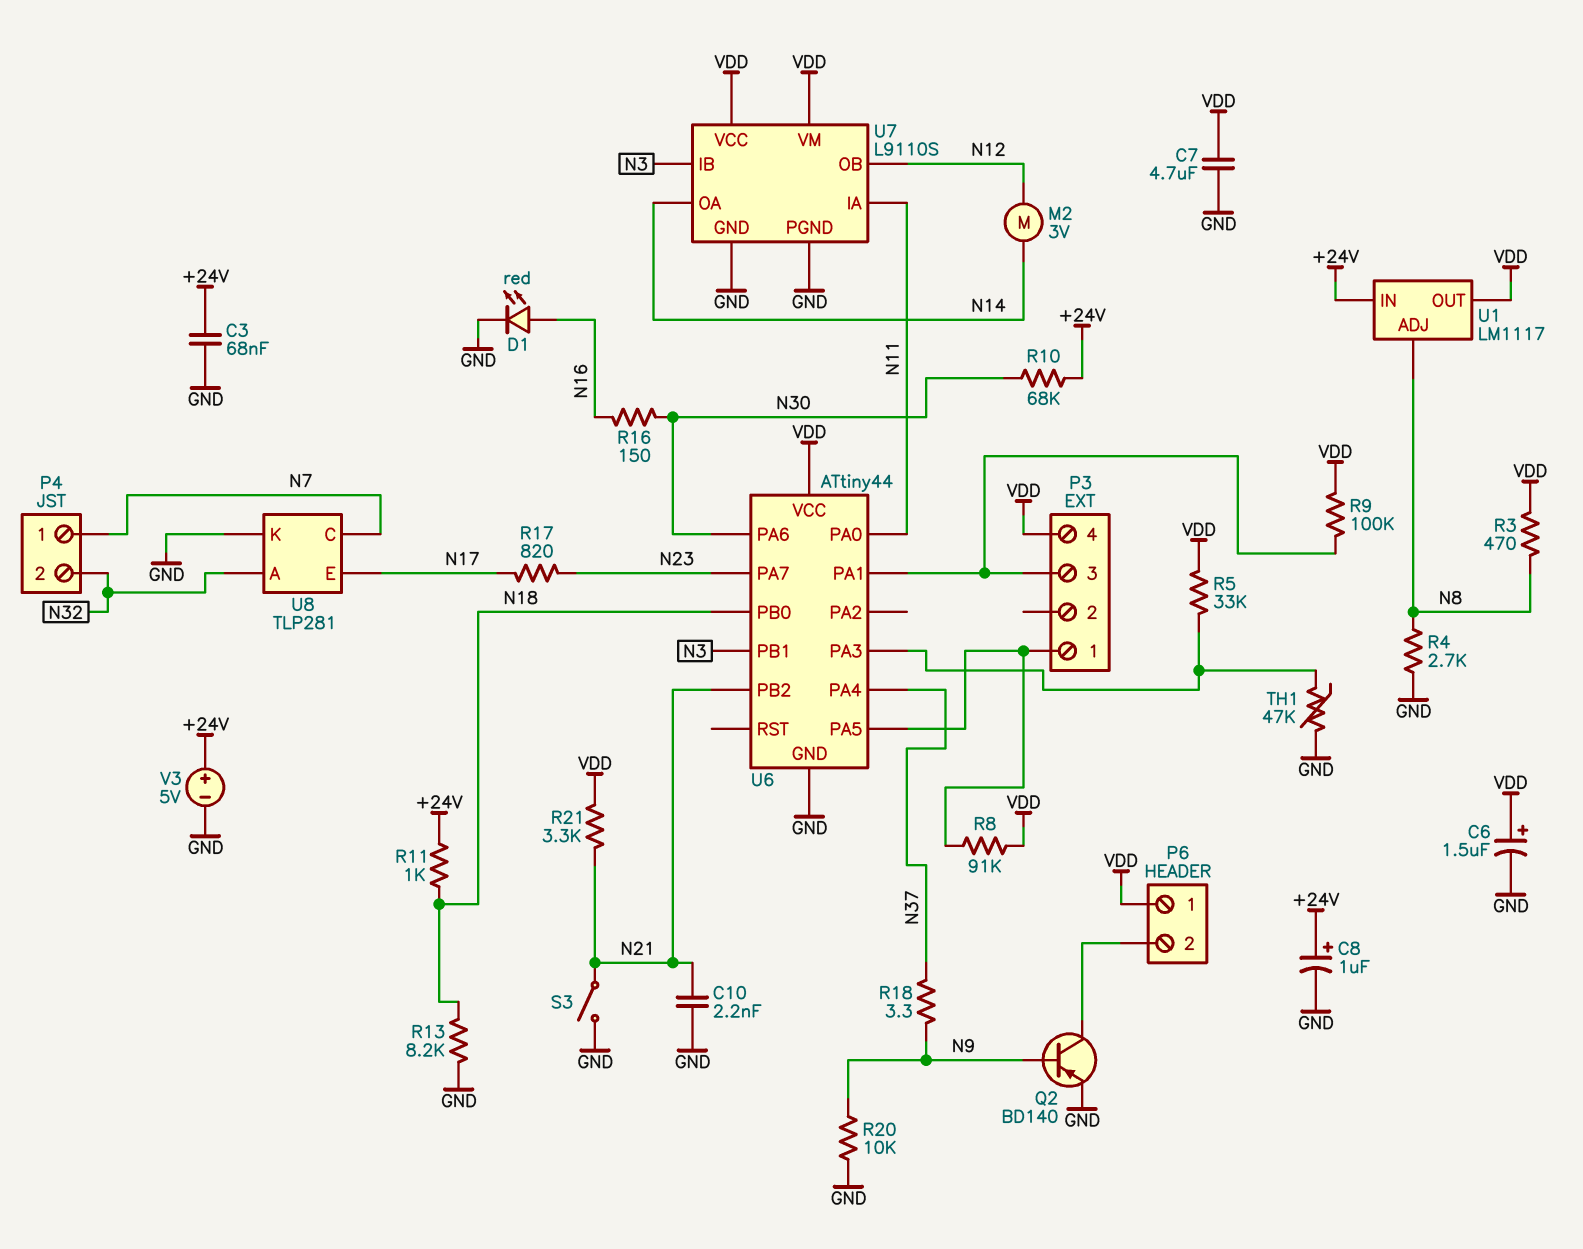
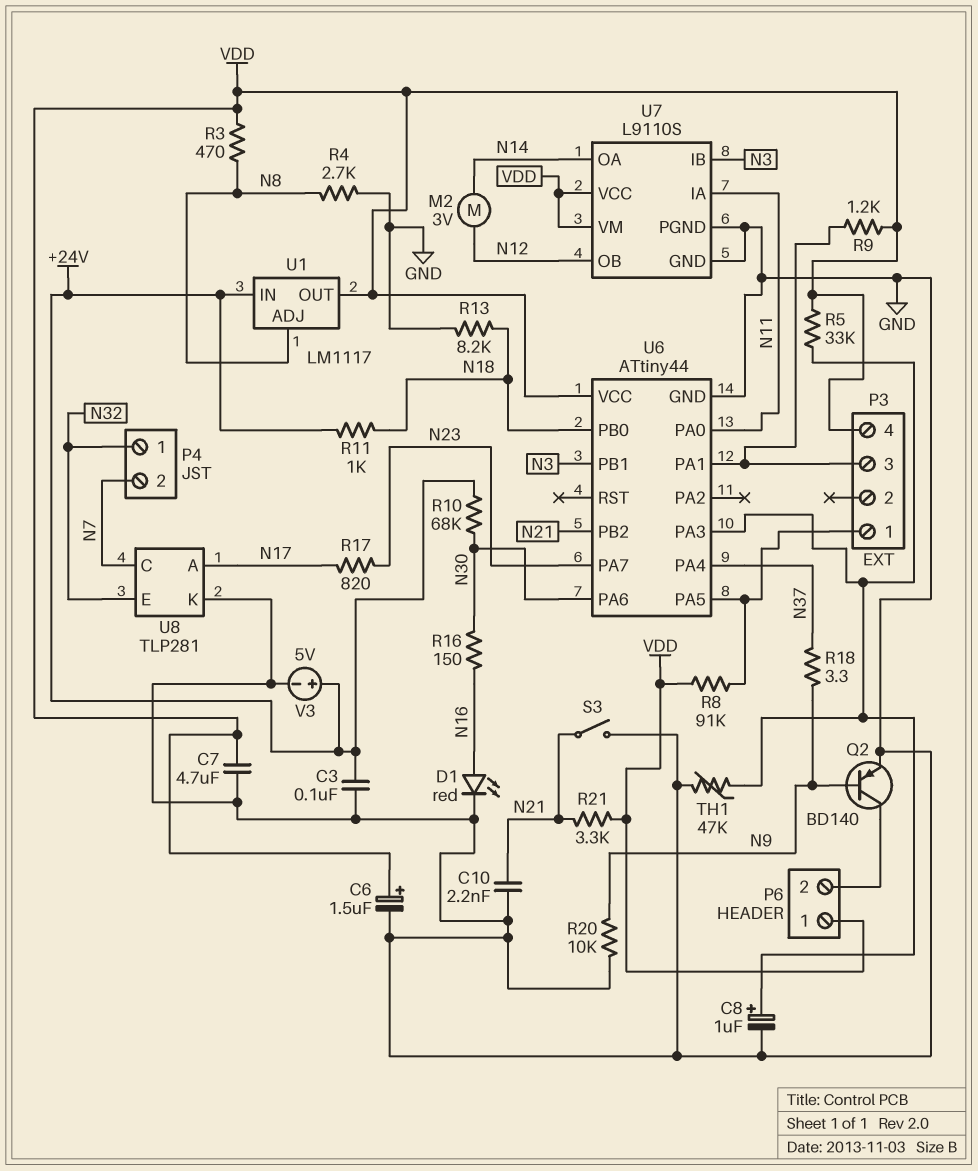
C3: 68nF (+24V, GND) -> 100nF (+24V, GND)
C8: 1uF (plus +24V, minus GND) -> 1uF (plus U6/PA3, minus GND)
P4 pin 1: N7 -> N32
P4 pin 2: N32 -> N7
R9: 100k (P3/3, VDD) -> 1.2k (P3/3, VDD)
U8 pin A: N32 -> N17
U8 pin E: N17 -> N32

